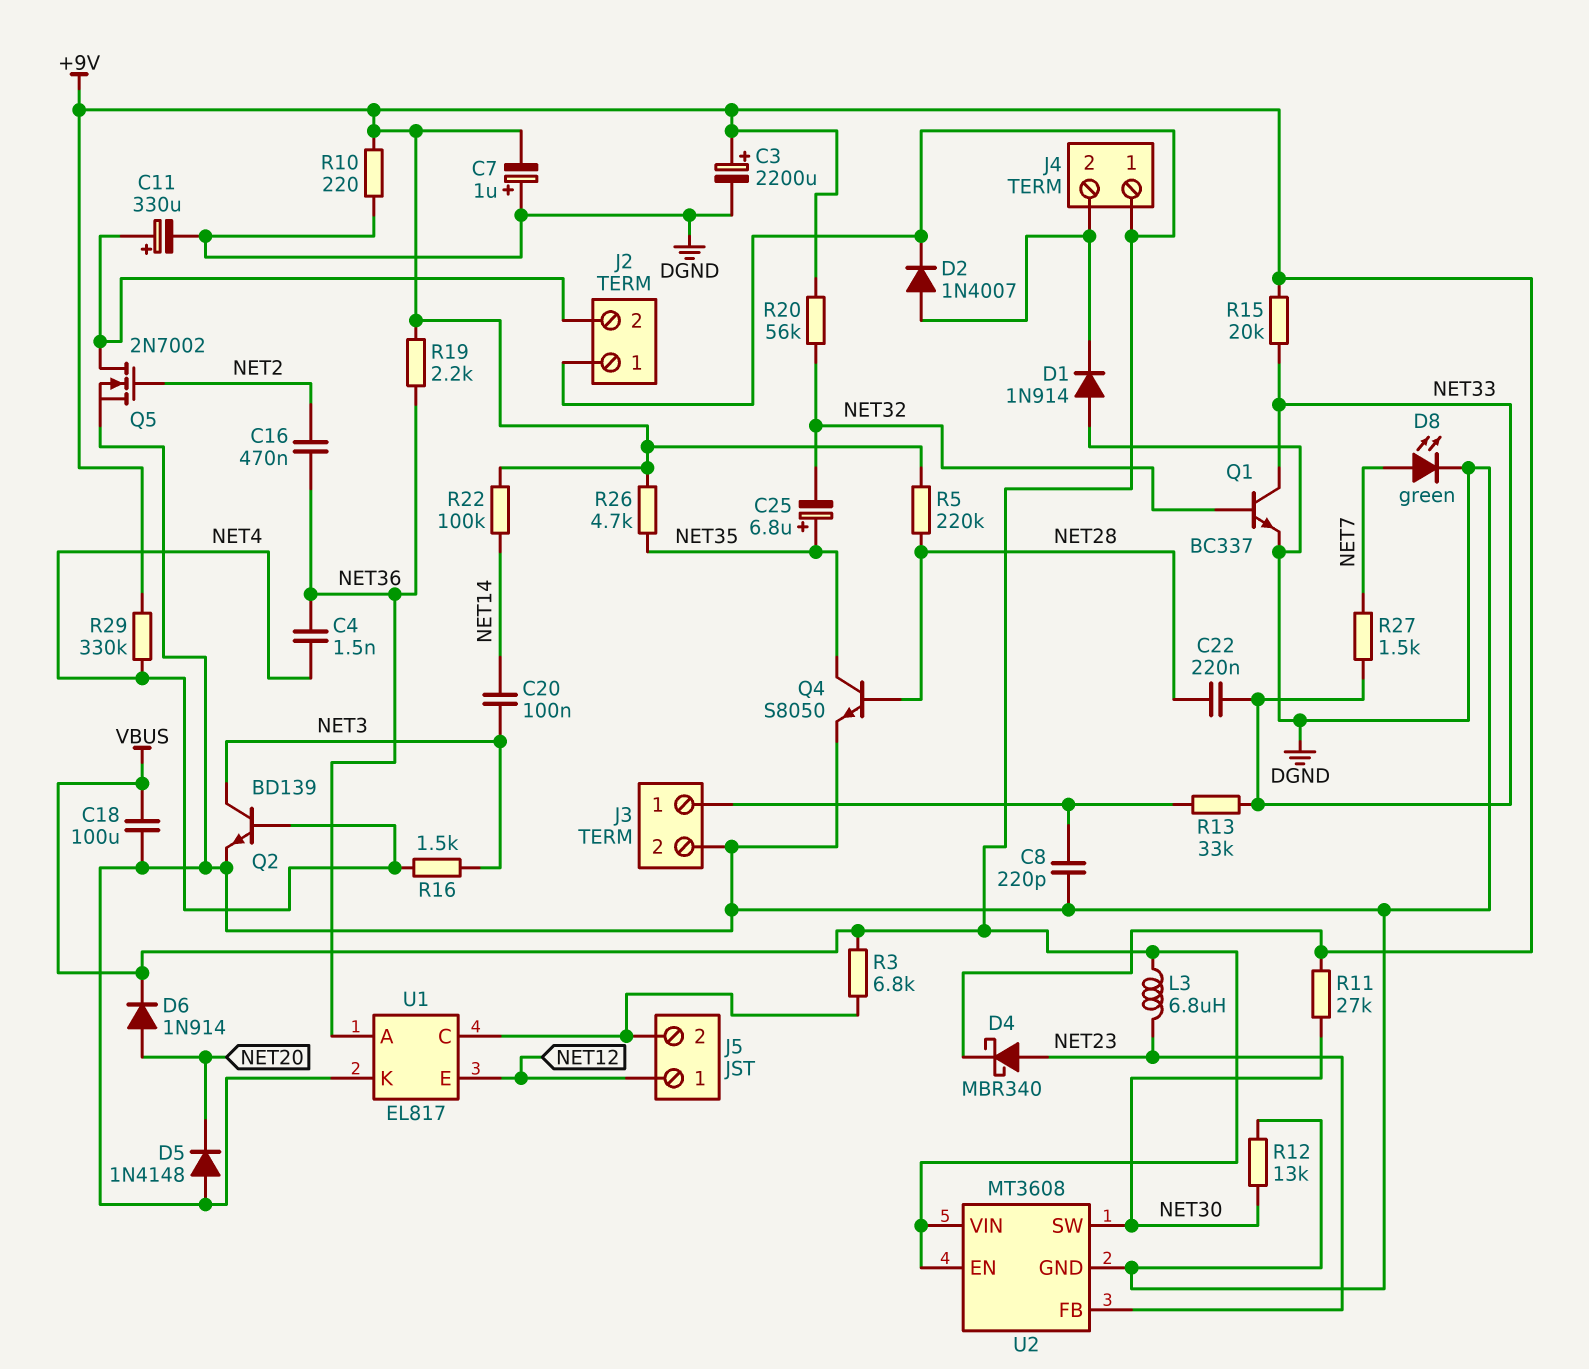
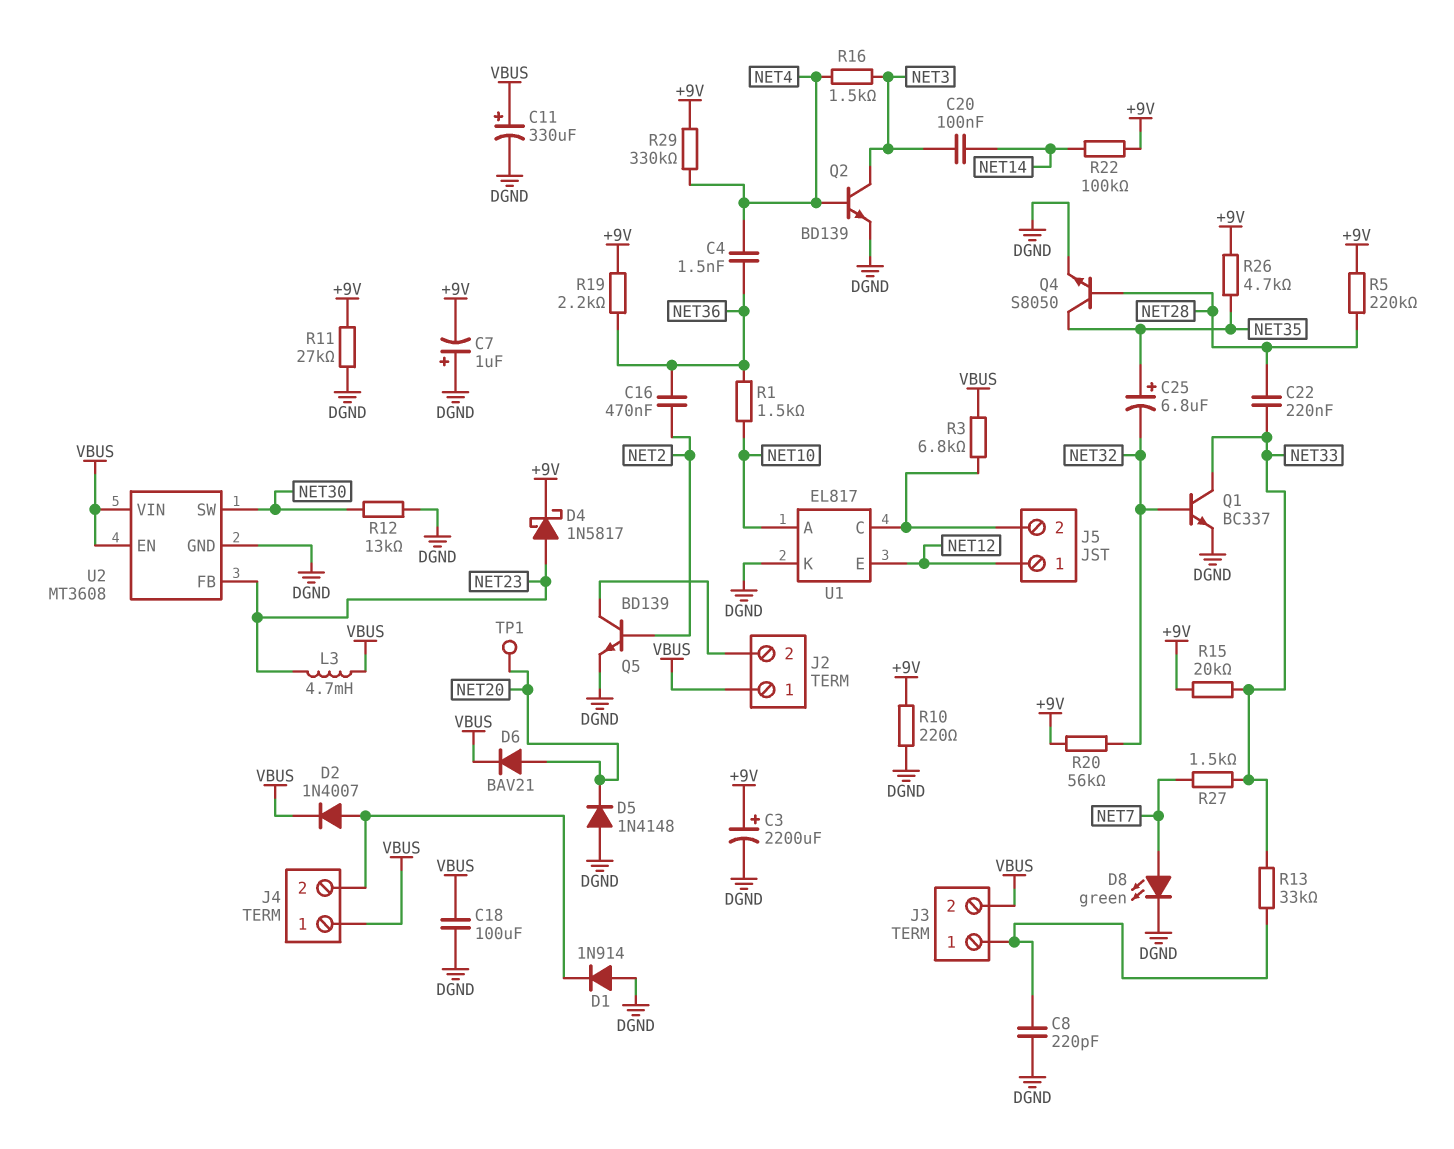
C11: 330uF (plus J2/2, minus DGND) -> 330uF (plus VBUS, minus DGND)
D4: schottky MBR340 (A NET23, K +9V) -> schottky 1N5817 (A NET23, K +9V)
D6: diode 1N914 (A NET20, K VBUS) -> diode BAV21 (A NET20, K VBUS)
J3 pin 2: DGND -> VBUS
L3: 6.8uH (NET23, VBUS) -> 4.7mH (NET23, VBUS)
Q5: NMOS 2N7002 (G NET2, D J2/2, S DGND) -> NPN BD139 (B NET2, C J2/2, E DGND)
R1: none -> 1.5k (NET10, NET36)
R11: 27k (+9V, NET30) -> 27k (+9V, DGND)
TP1: none -> test point (NET20)
U1 pin A: NET36 -> NET10

